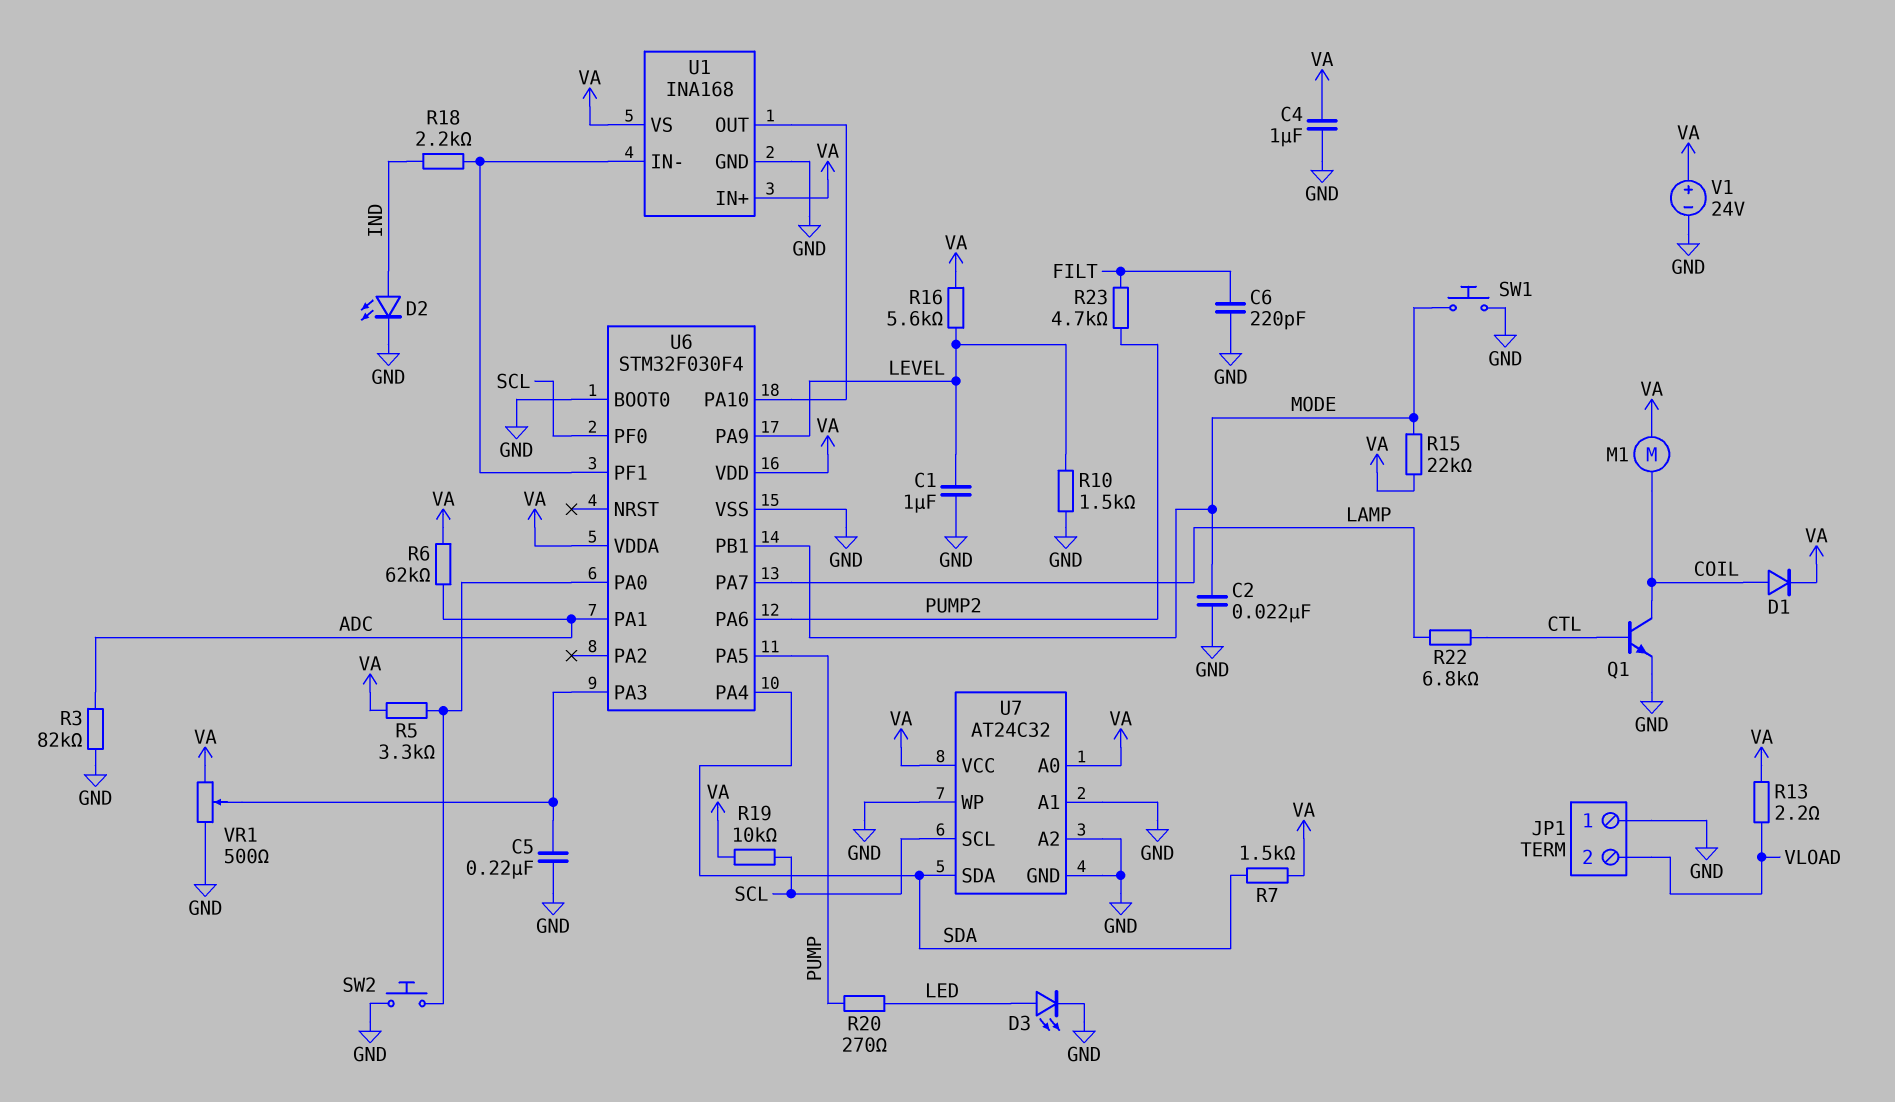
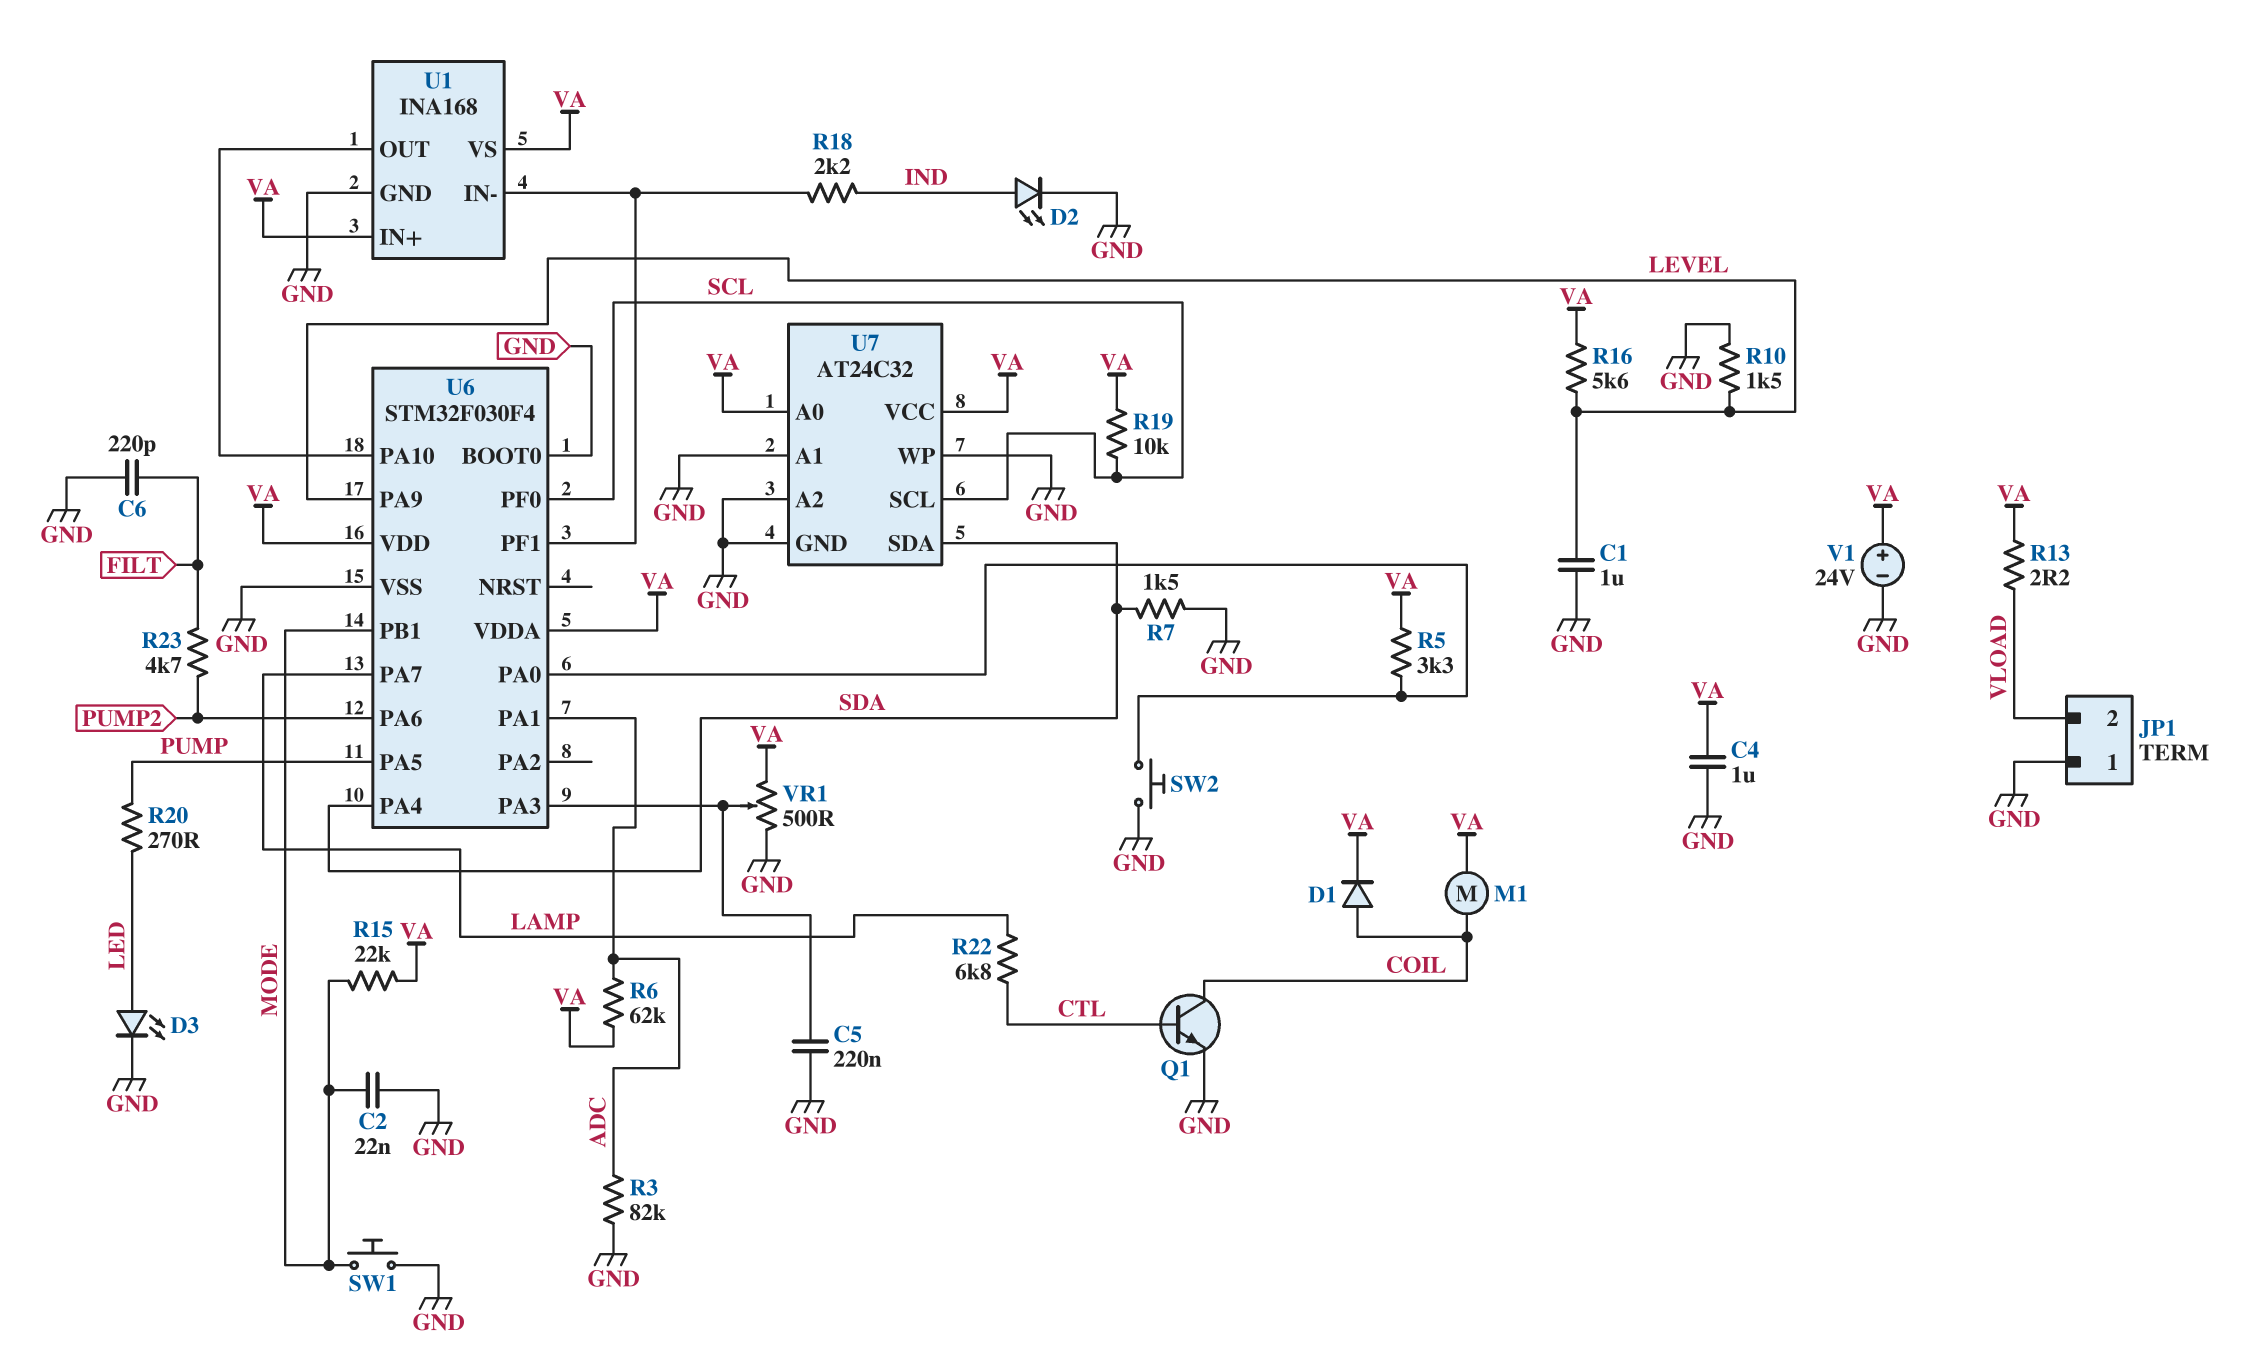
R7: 1.5k (SDA, VA) -> 1.5k (GND, SDA)

